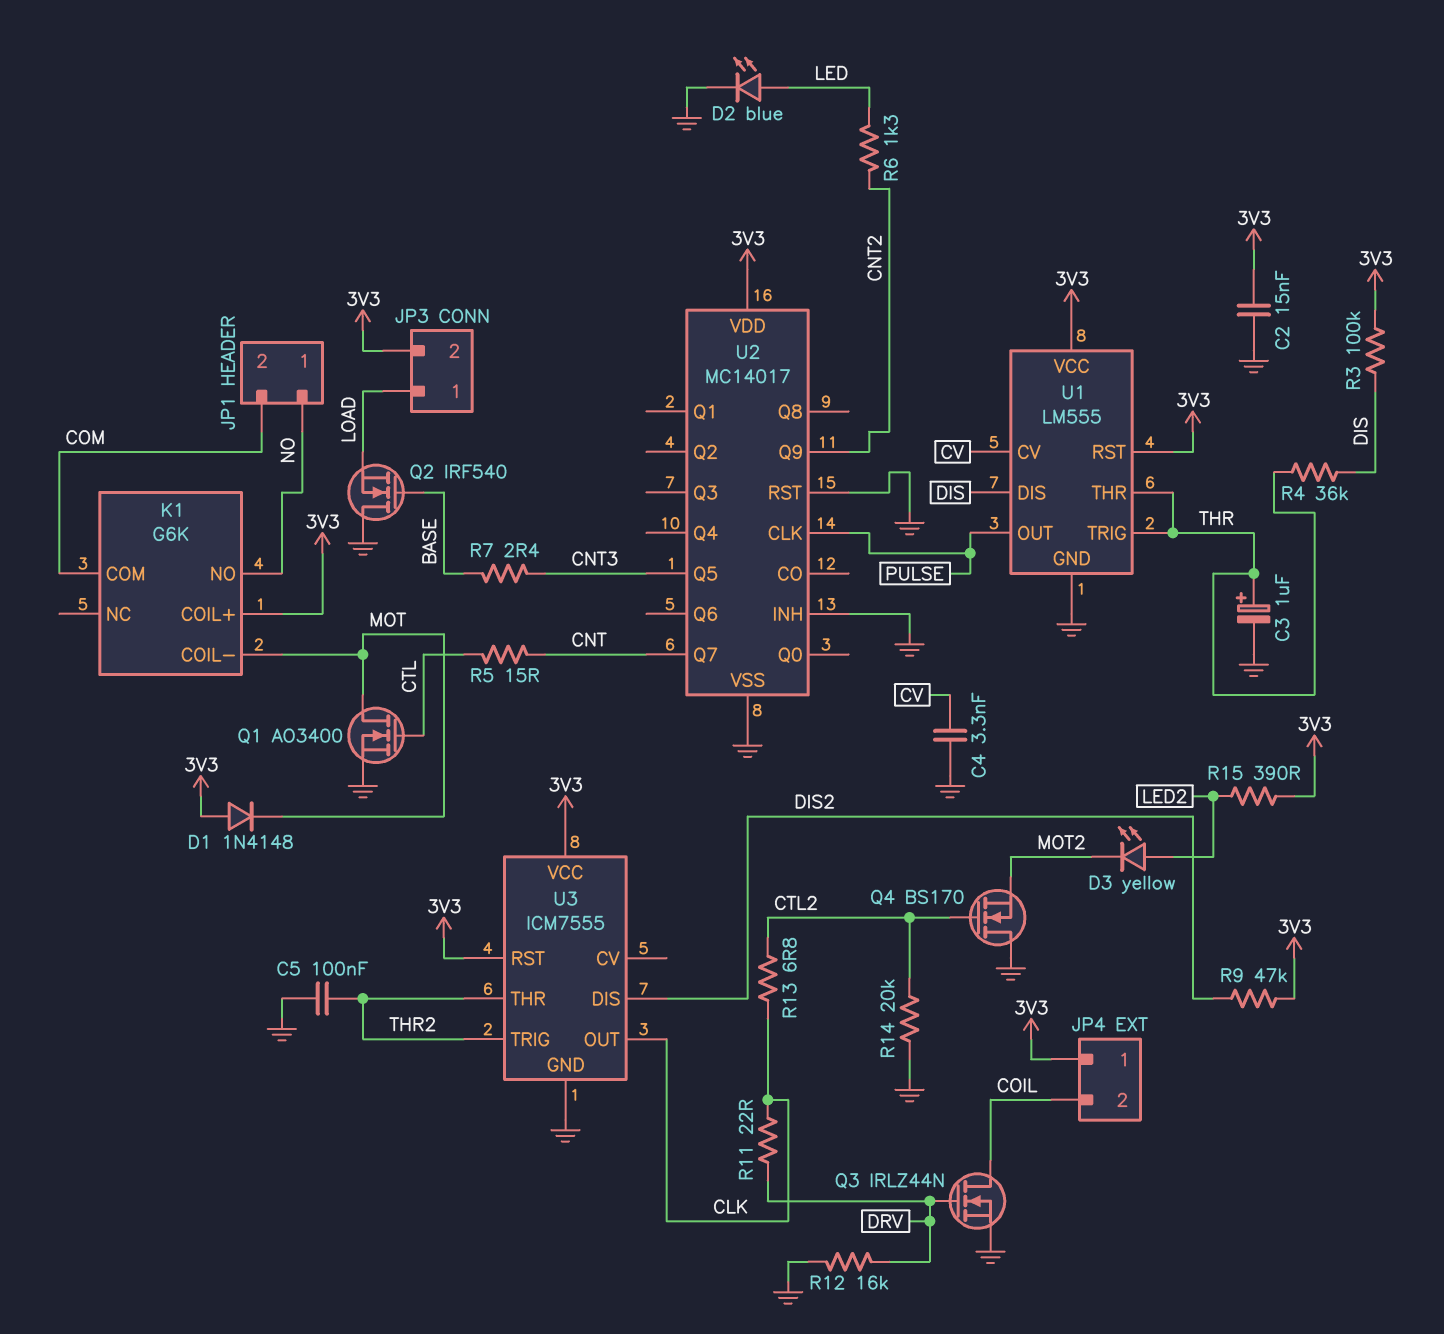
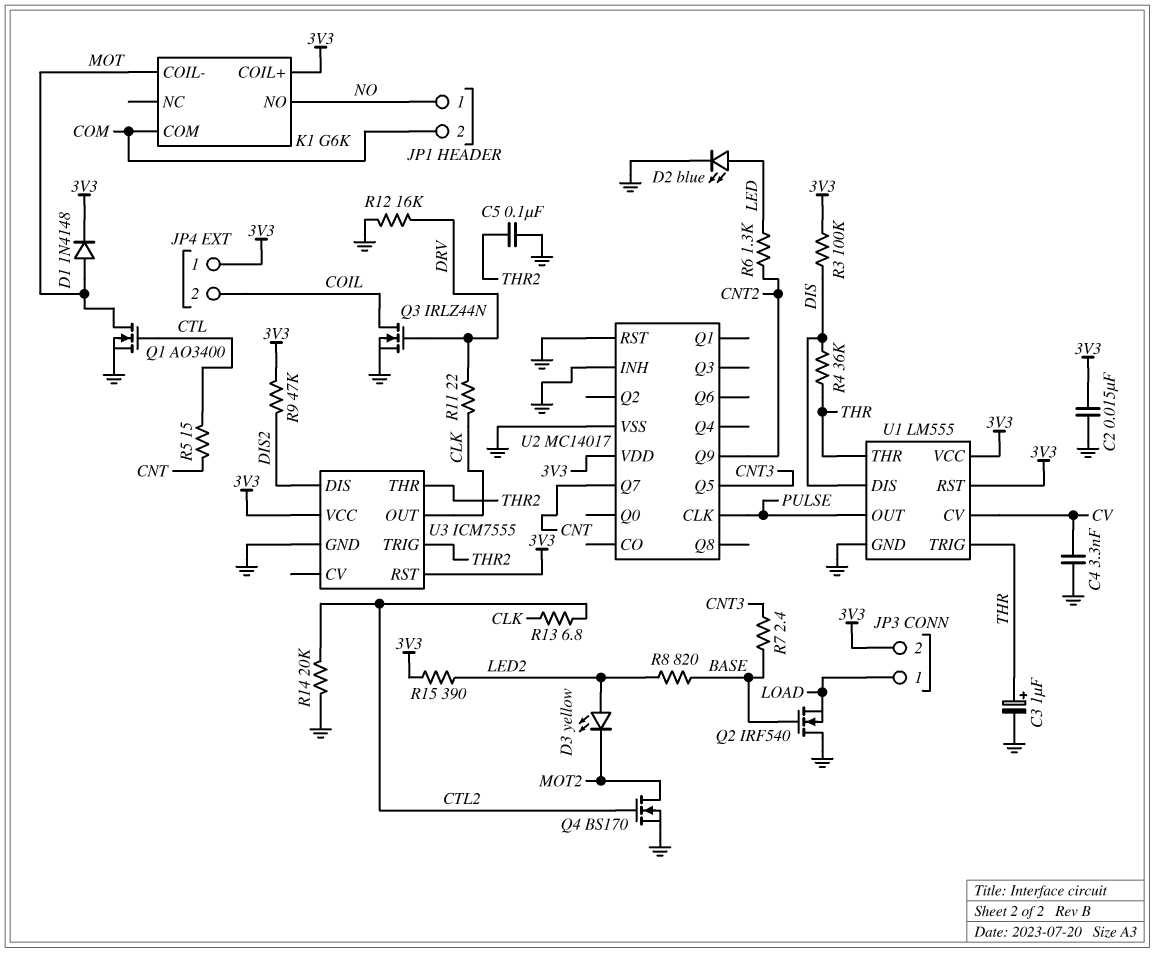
D1: diode 1N4148 (A 3V3, K MOT) -> diode 1N4148 (A MOT, K 3V3)
Q4: NMOS BS170 (G CTL2, D GND, S MOT2) -> NMOS BS170 (G CTL2, D MOT2, S GND)
R8: none -> 820 (BASE, LED2)

